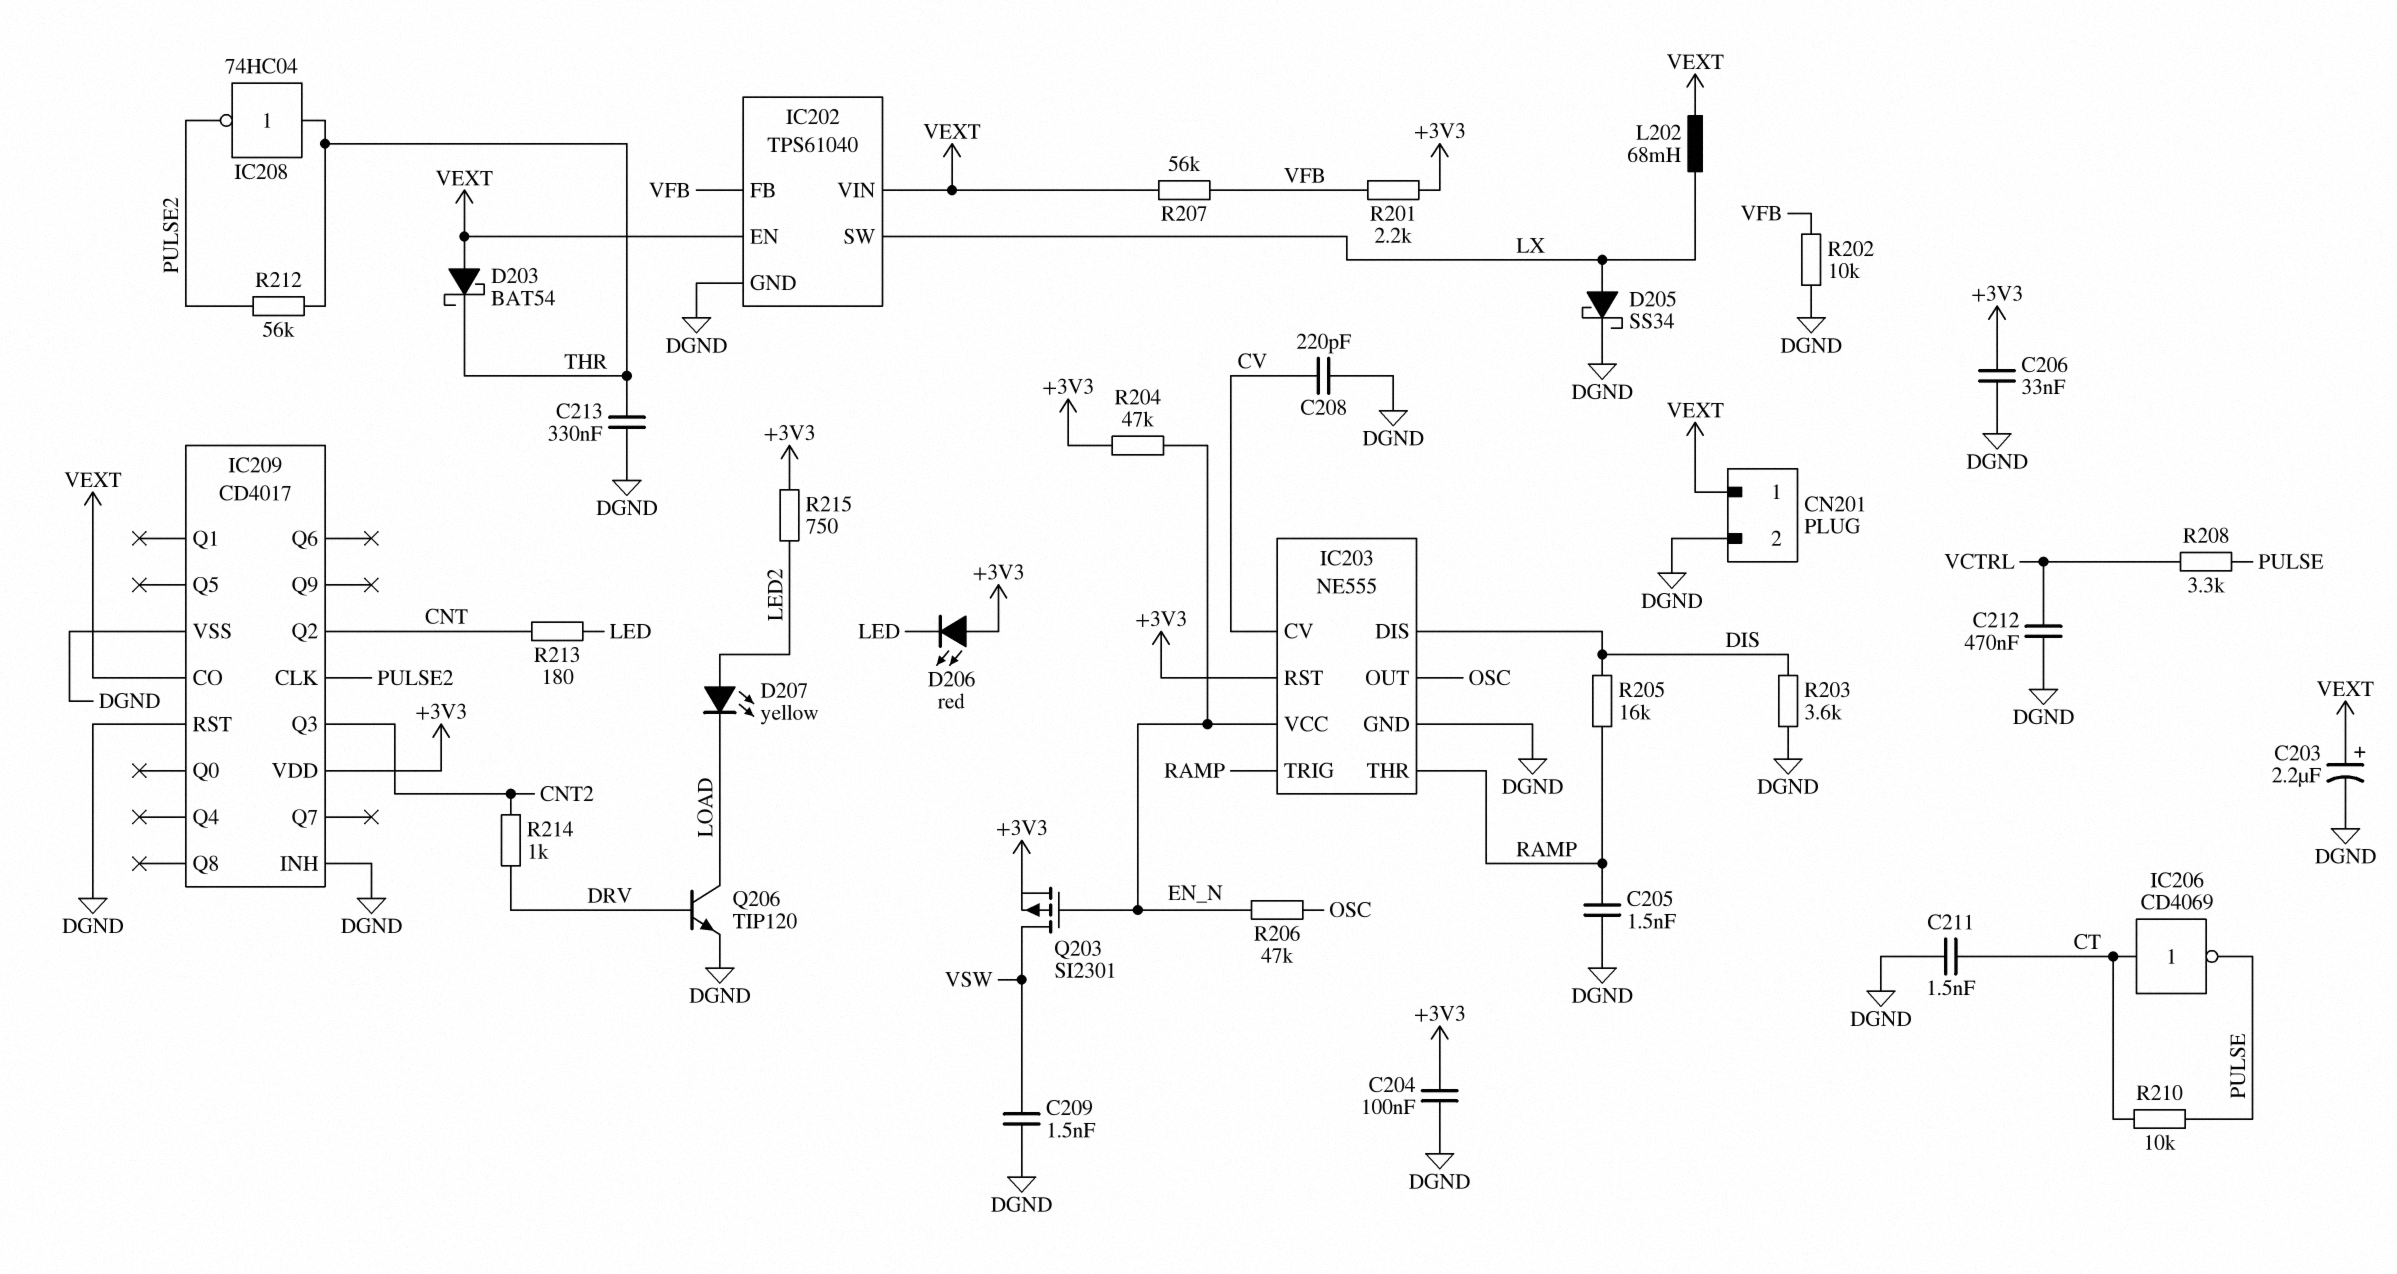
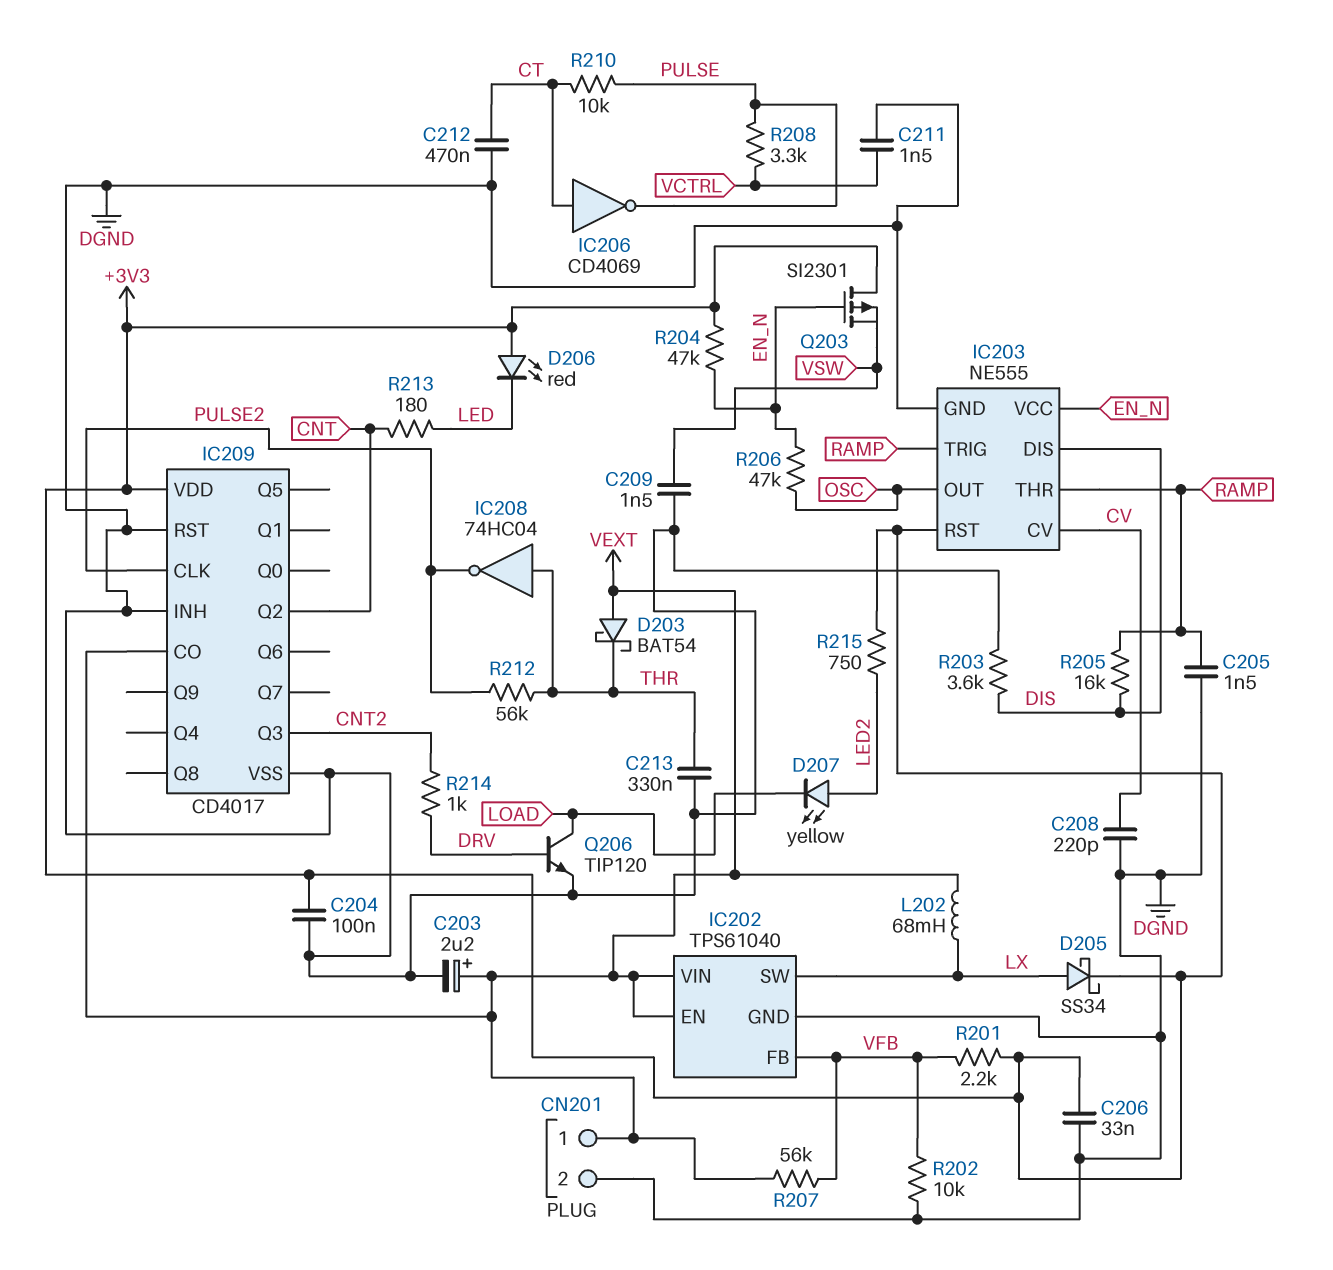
C211: 1.5nF (CT, DGND) -> 1.5nF (DGND, VCTRL)
C212: 470nF (DGND, VCTRL) -> 470nF (CT, DGND)
D205: schottky SS34 (A LX, K DGND) -> schottky SS34 (A LX, K +3V3)
Q203: PMOS SI2301 (G EN_N, D VSW, S +3V3) -> PMOS SI2301 (G EN_N, D +3V3, S VSW)

